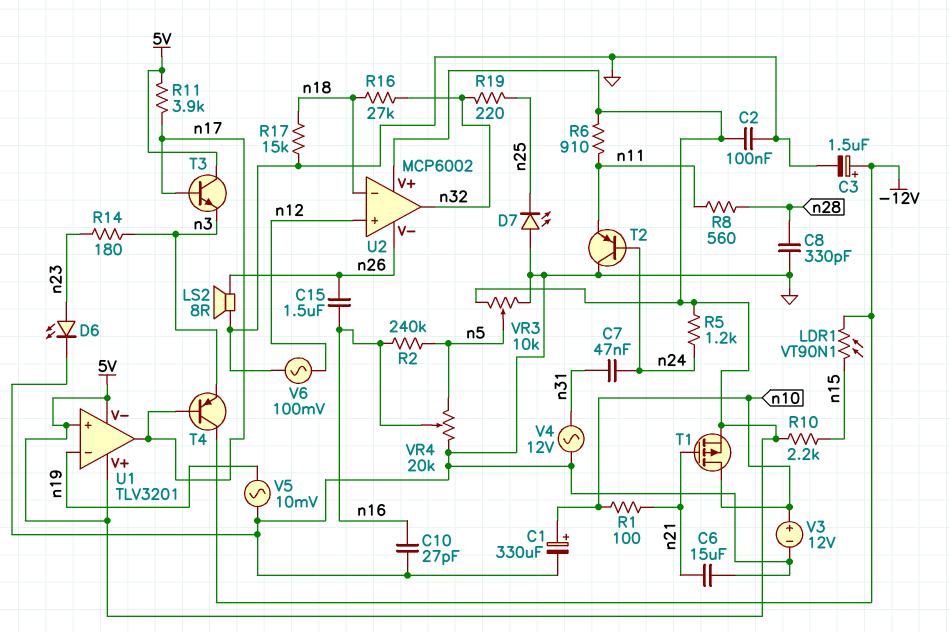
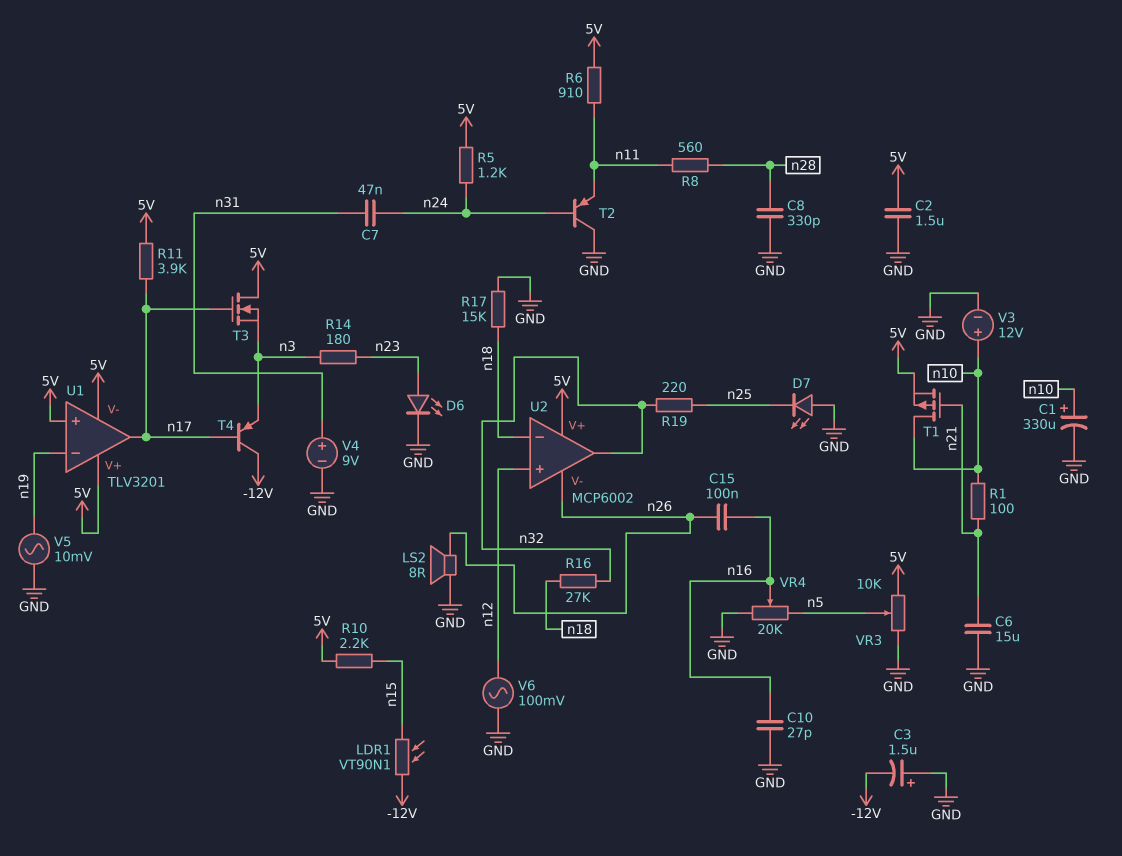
C2: 100nF (5V, GND) -> 1.5uF (5V, GND)
C3: 1.5uF (plus -12V, minus GND) -> 1.5uF (plus GND, minus -12V)
C15: 1.5uF (n16, n26) -> 100nF (n16, n26)
R2: 240k (n5, n16) -> none
T3: NPN (B n17, C 5V, E n3) -> NMOS (G n17, D 5V, S n3)
V4: AC 12V (GND, n31) -> 9V (plus n31, minus GND)

